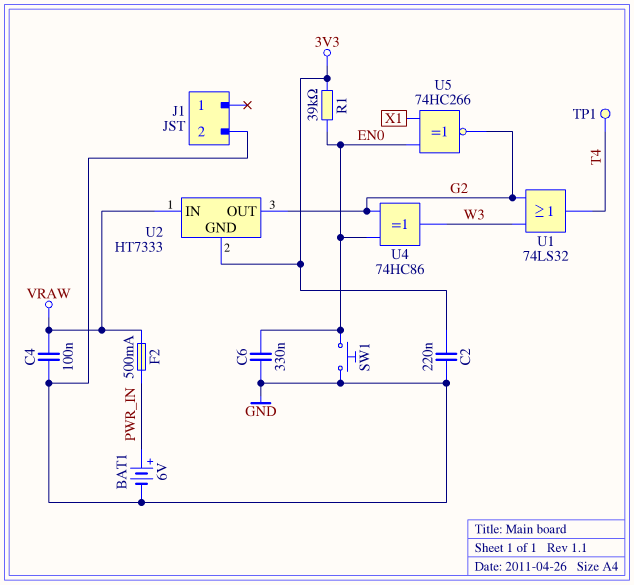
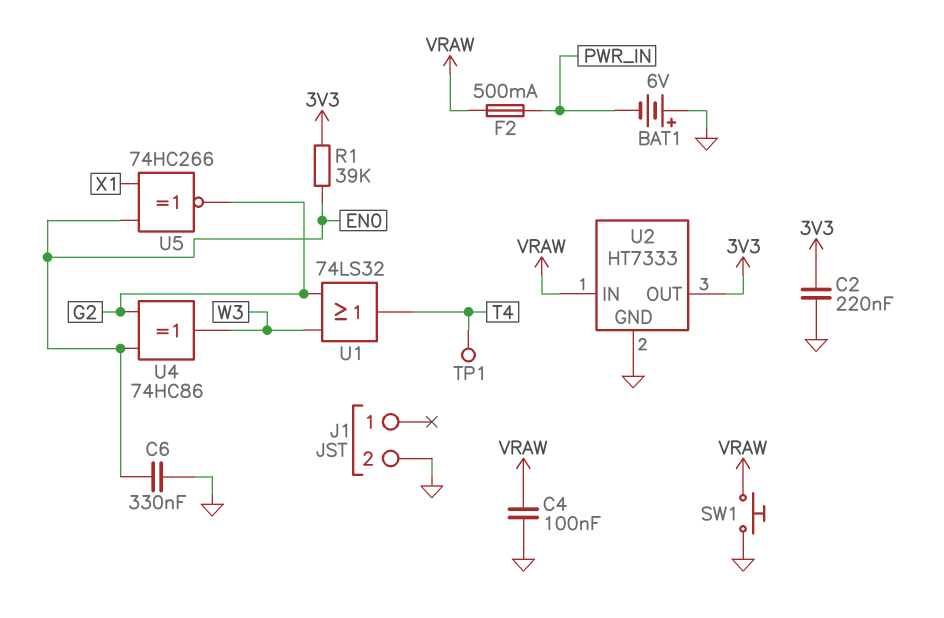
BAT1: 6V (plus PWR_IN, minus GND) -> 6V (plus GND, minus PWR_IN)
SW1: button (EN0, GND) -> button (GND, VRAW)
U2 pin GND: 3V3 -> GND
U2 pin OUT: G2 -> 3V3

